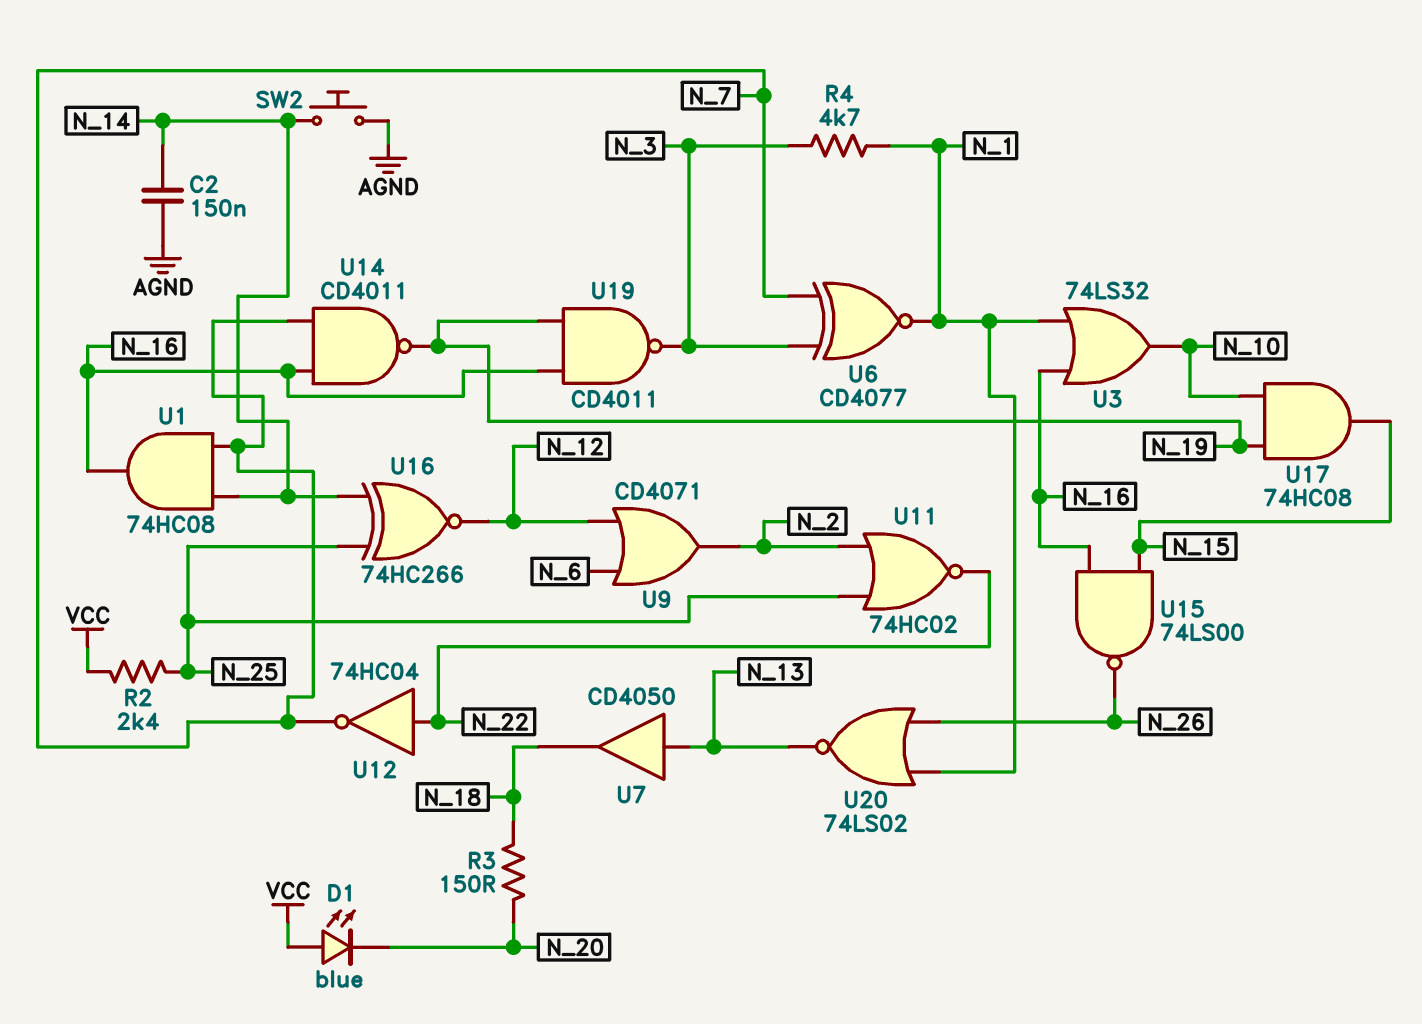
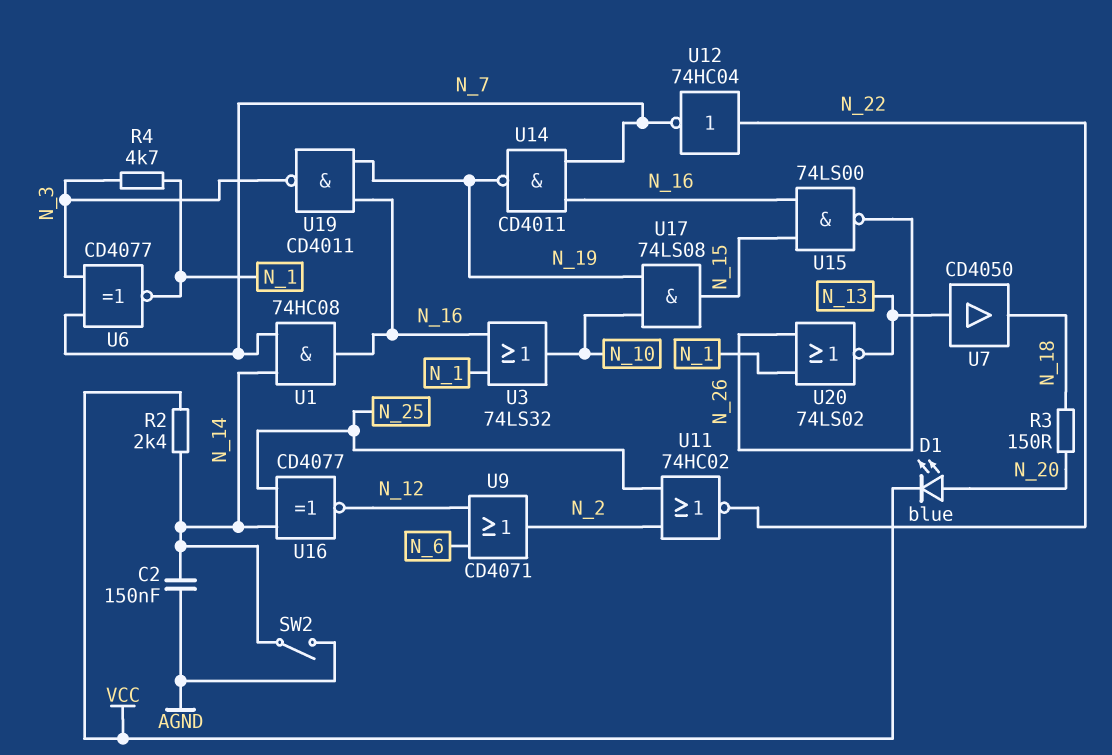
D1: LED blue (A VCC, K N_20) -> LED blue (A N_20, K VCC)
R2: 2.4k (N_25, VCC) -> 2.4k (N_14, VCC)
SW2: button (AGND, N_14) -> switch (AGND, N_14)
U16: XNOR 74HC266 (in N_14, in N_25, out N_12) -> XNOR CD4077 (in N_14, in N_25, out N_12)
U17: AND 74HC08 (in N_10, in N_19, out N_15) -> AND 74LS08 (in N_10, in N_19, out N_15)

